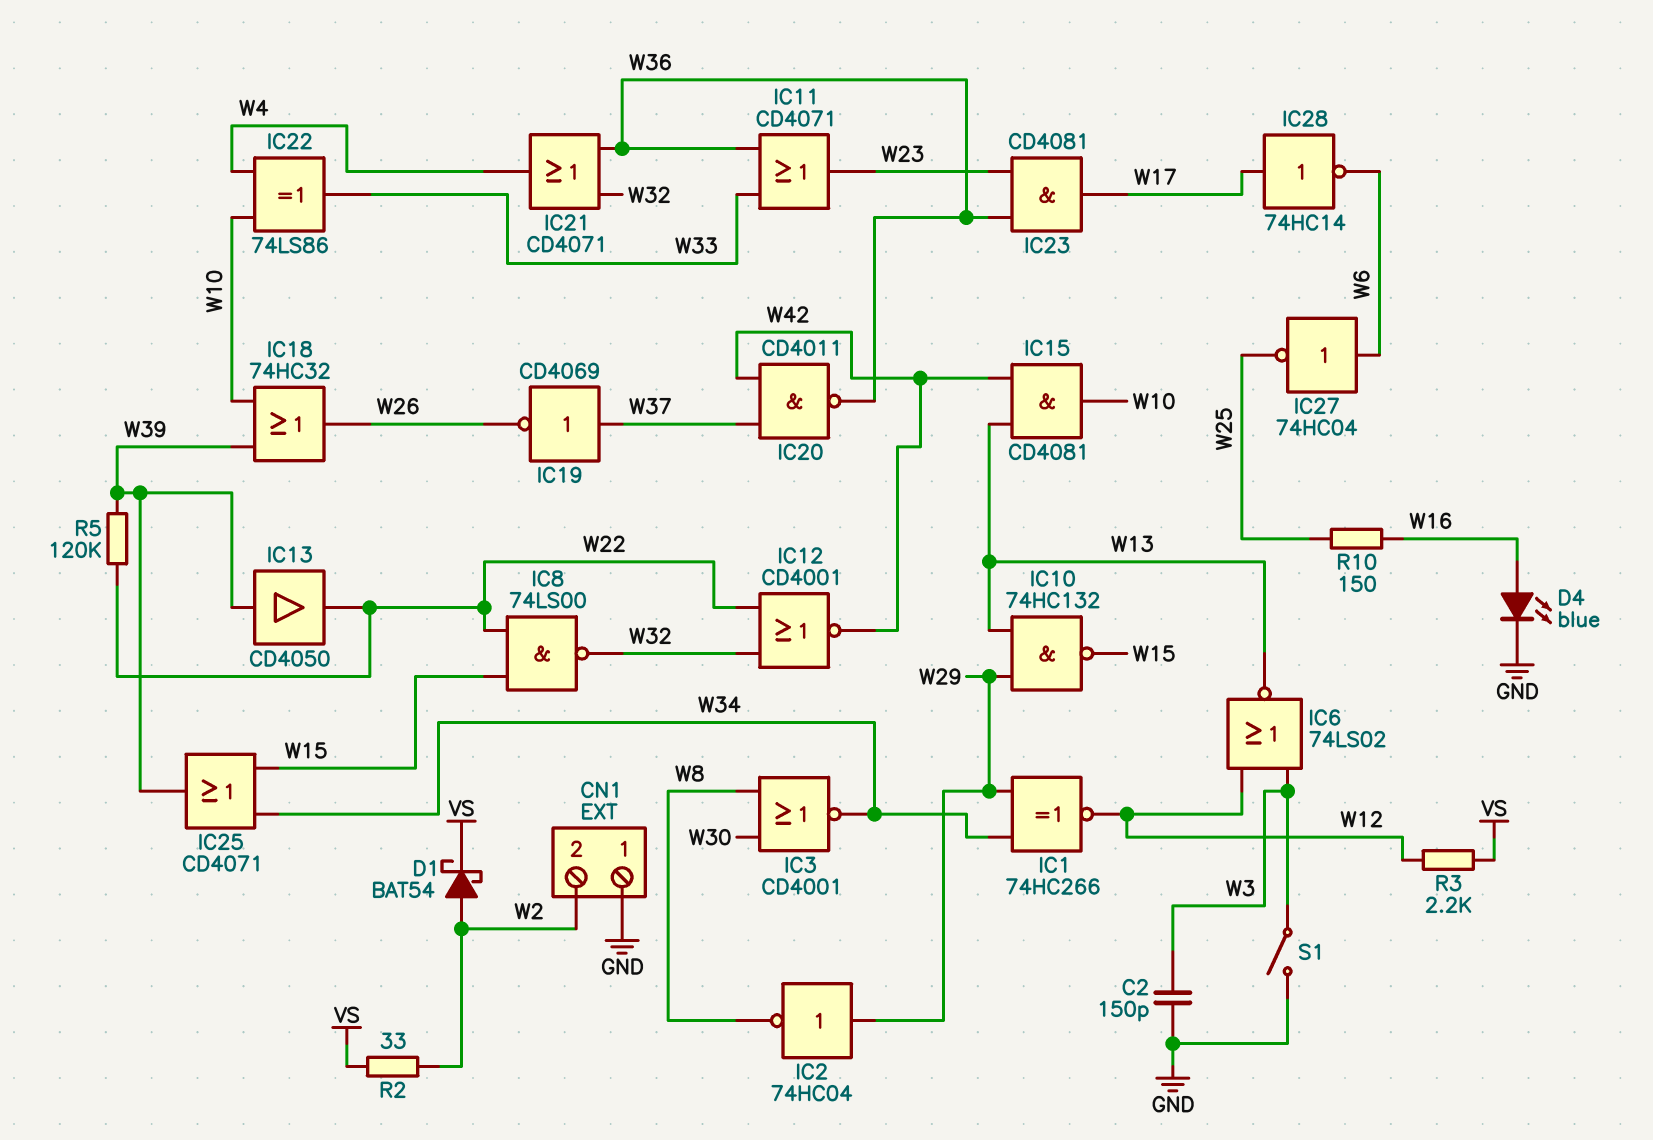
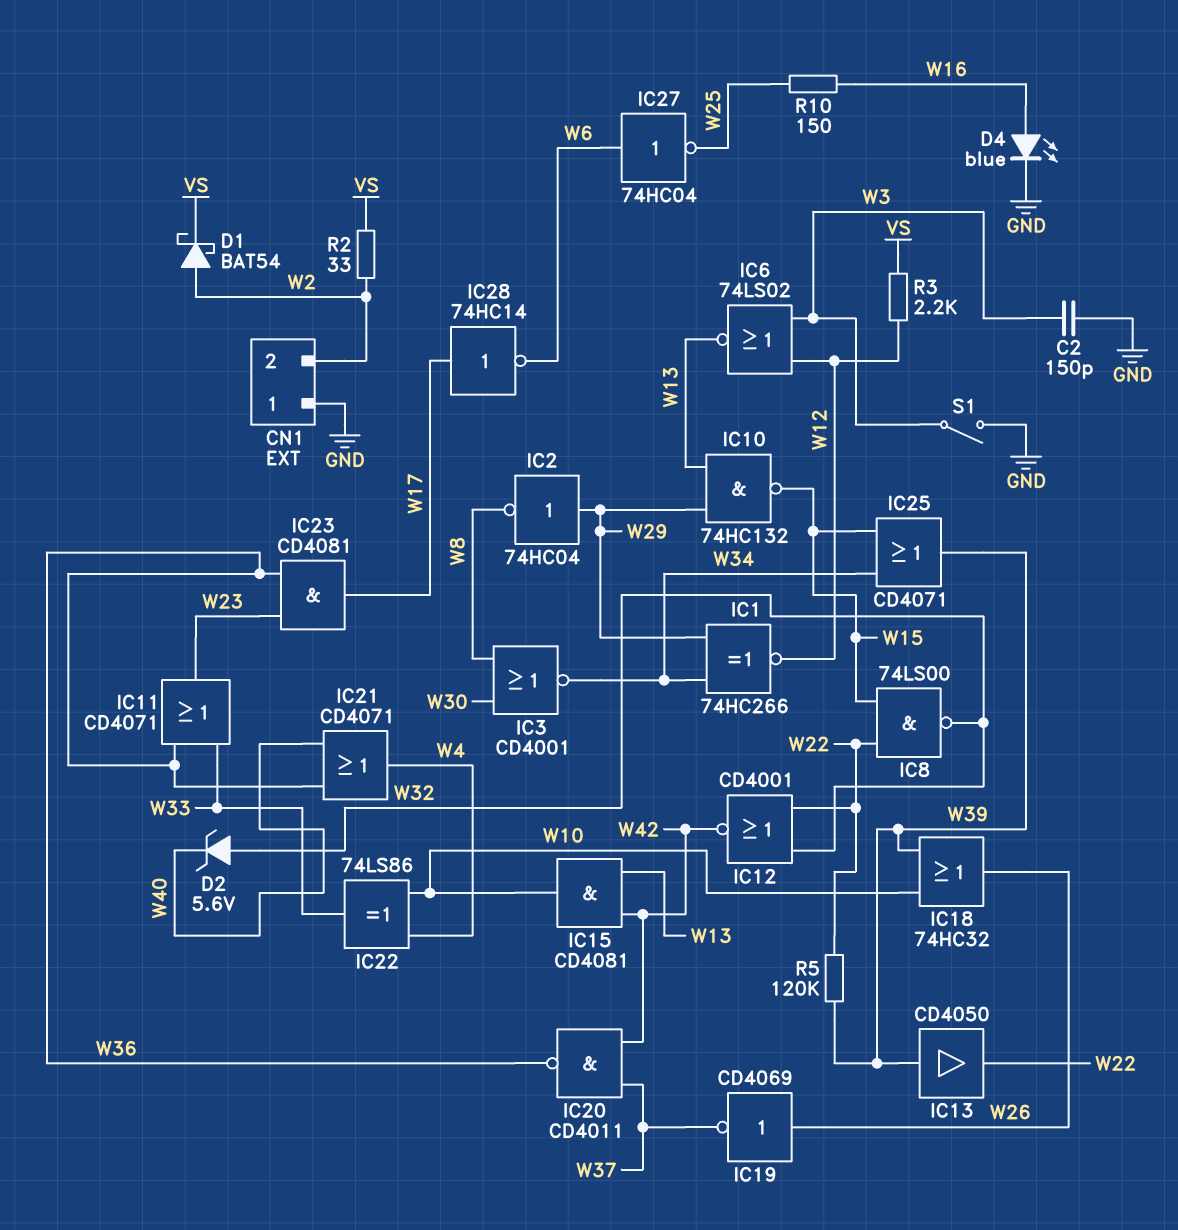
D2: none -> zener 5.6V (A W32, K W40)
IC19: NOT CD4069 (in W37, out W26) -> NOT CD4069 (in W26, out W37)
IC21: OR CD4071 (in W32, in W36, out W4) -> OR CD4071 (in W36, in W40, out W4)

